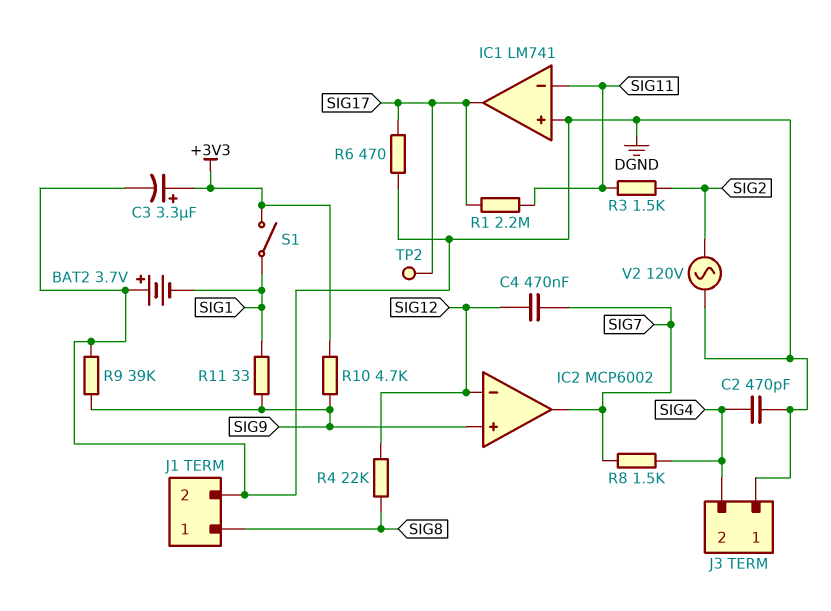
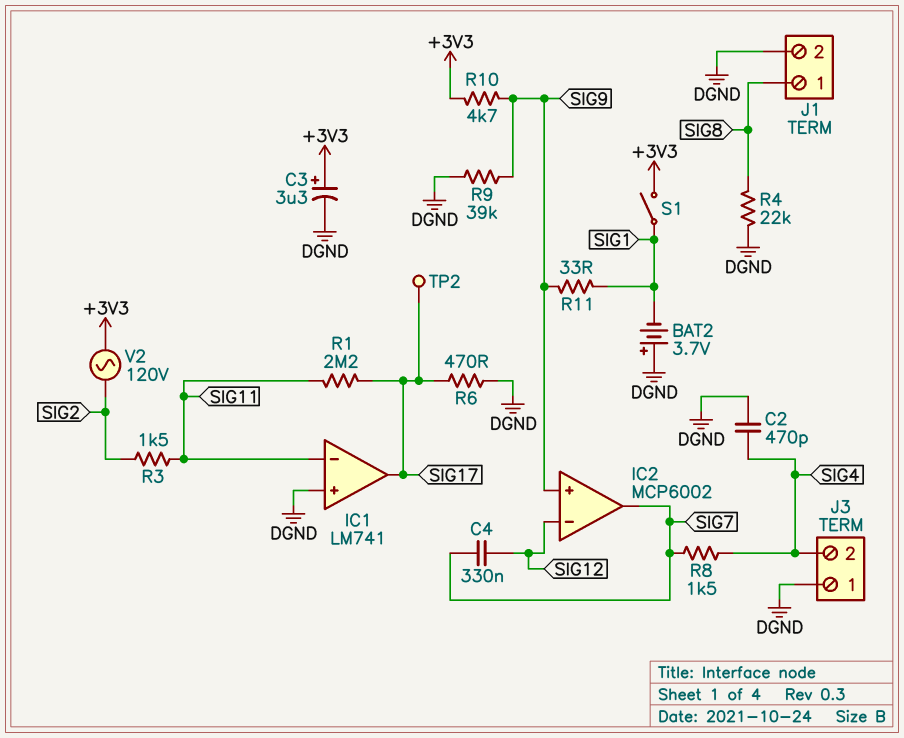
C4: 470nF (SIG7, SIG12) -> 330nF (SIG7, SIG12)
R4: 22k (SIG8, SIG12) -> 22k (DGND, SIG8)
V2: AC 120V (DGND, SIG2) -> AC 120V (+3V3, SIG2)

